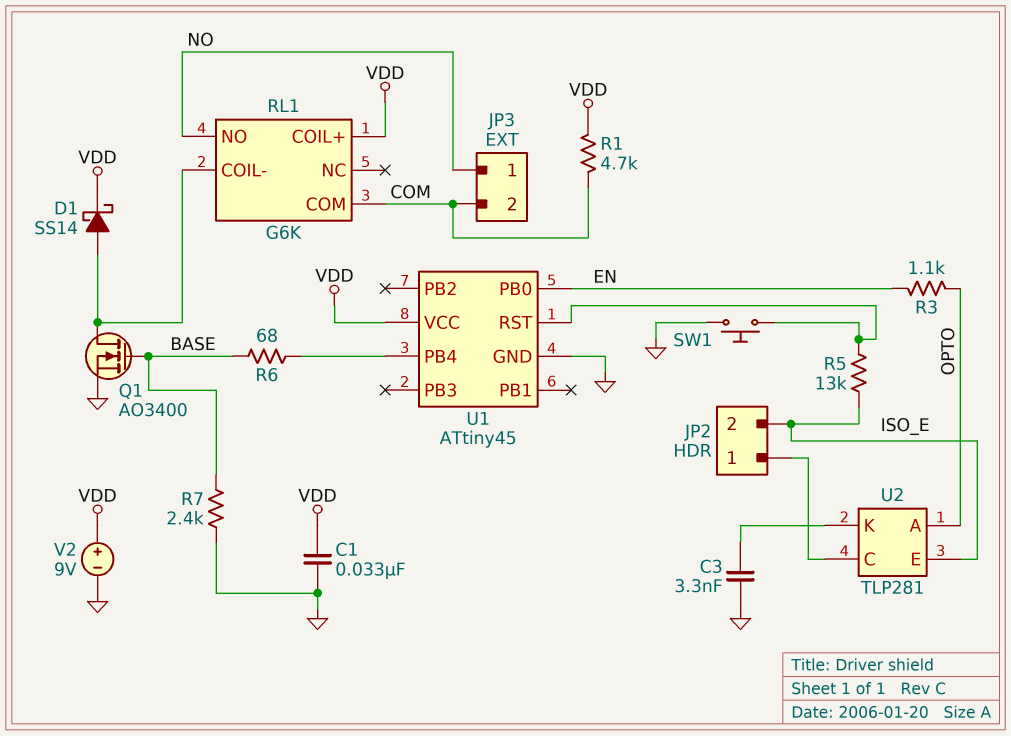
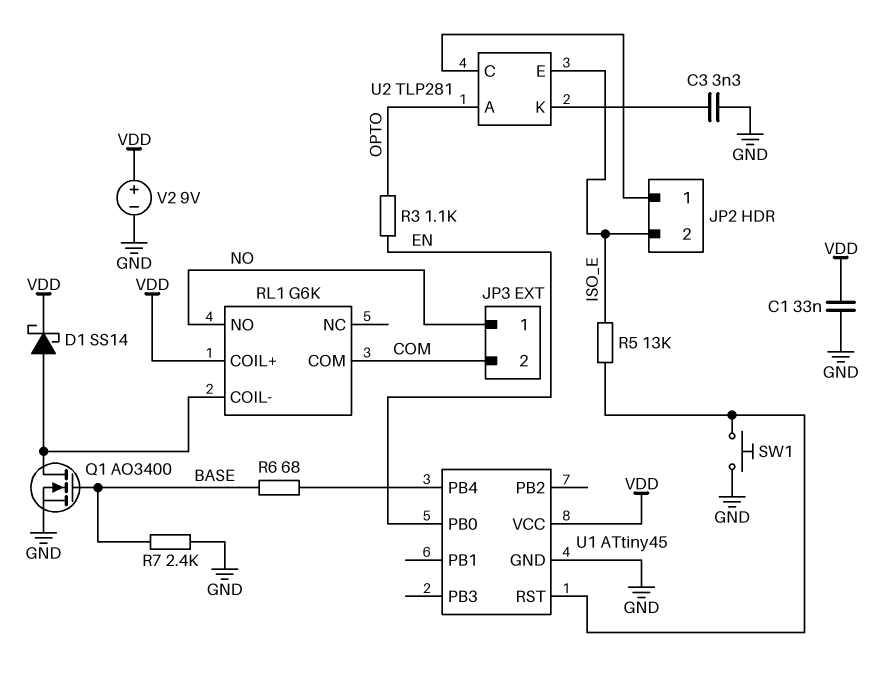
R1: 4.7k (COM, VDD) -> none

